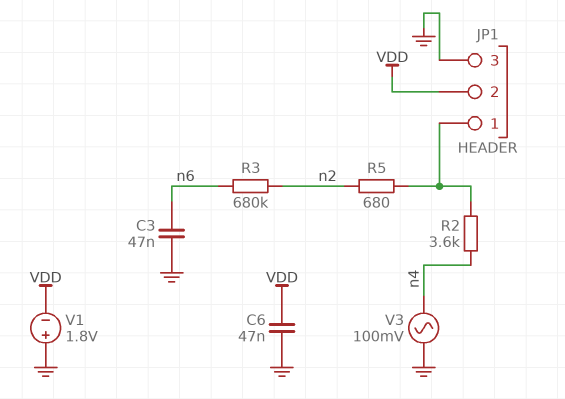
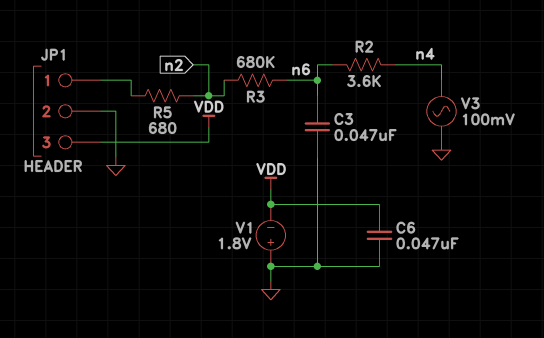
JP1 pin 2: VDD -> GND
JP1 pin 3: GND -> VDD
R2: 3.6k (JP1/1, n4) -> 3.6k (n4, n6)

